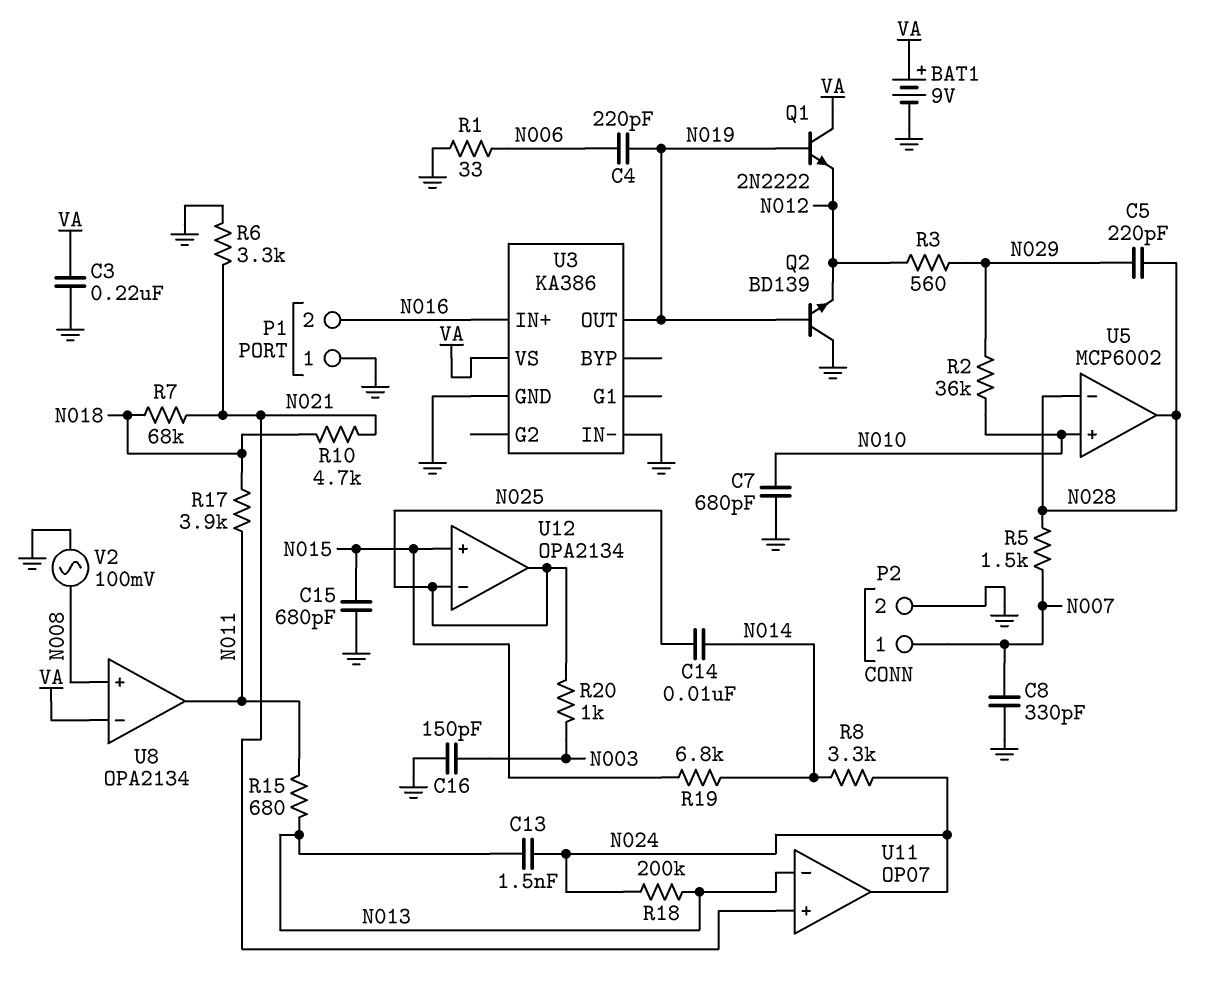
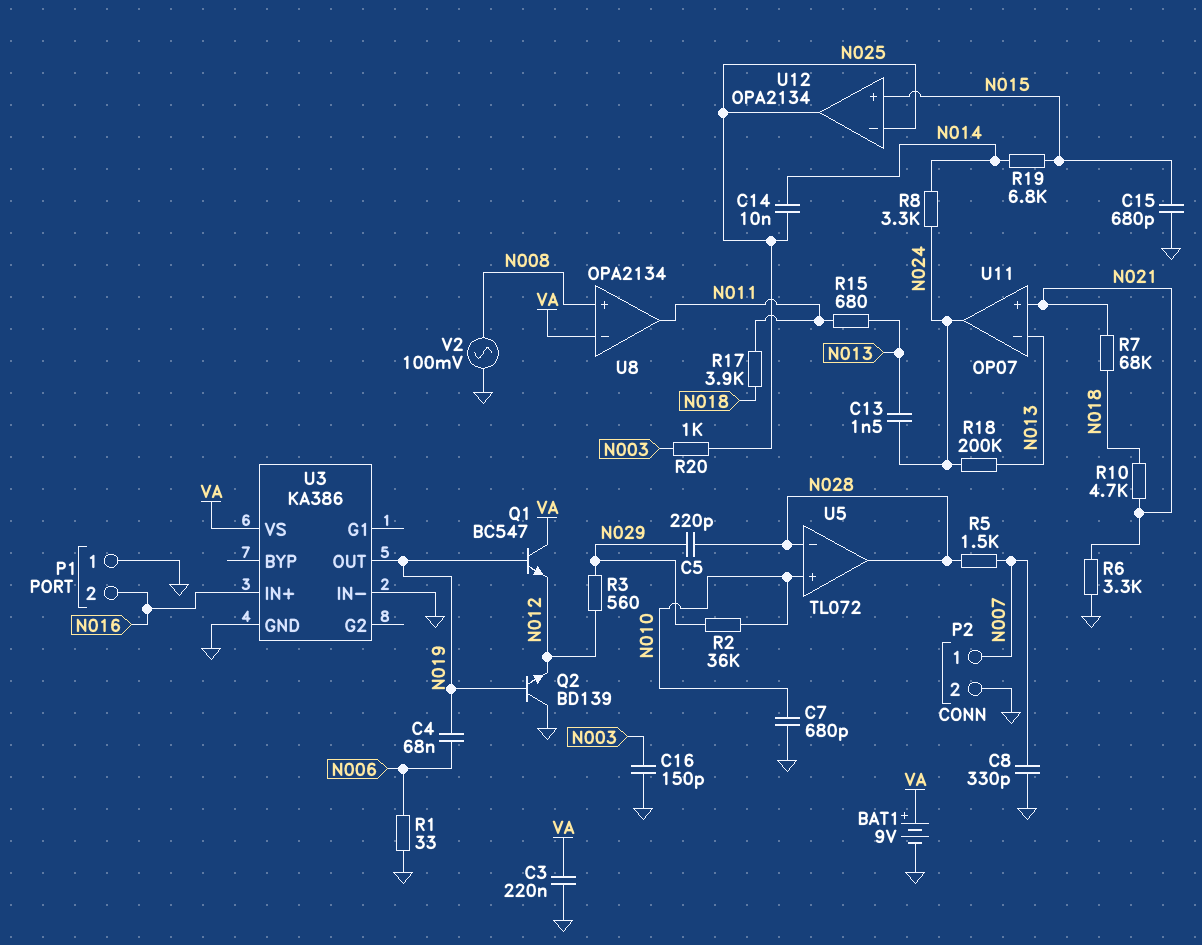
C4: 220pF (N006, N019) -> 68nF (N006, N019)
Q1: NPN 2N2222 (B N019, C VA, E N012) -> NPN BC547 (B N019, C VA, E N012)
U5: MCP6002 -> TL072

